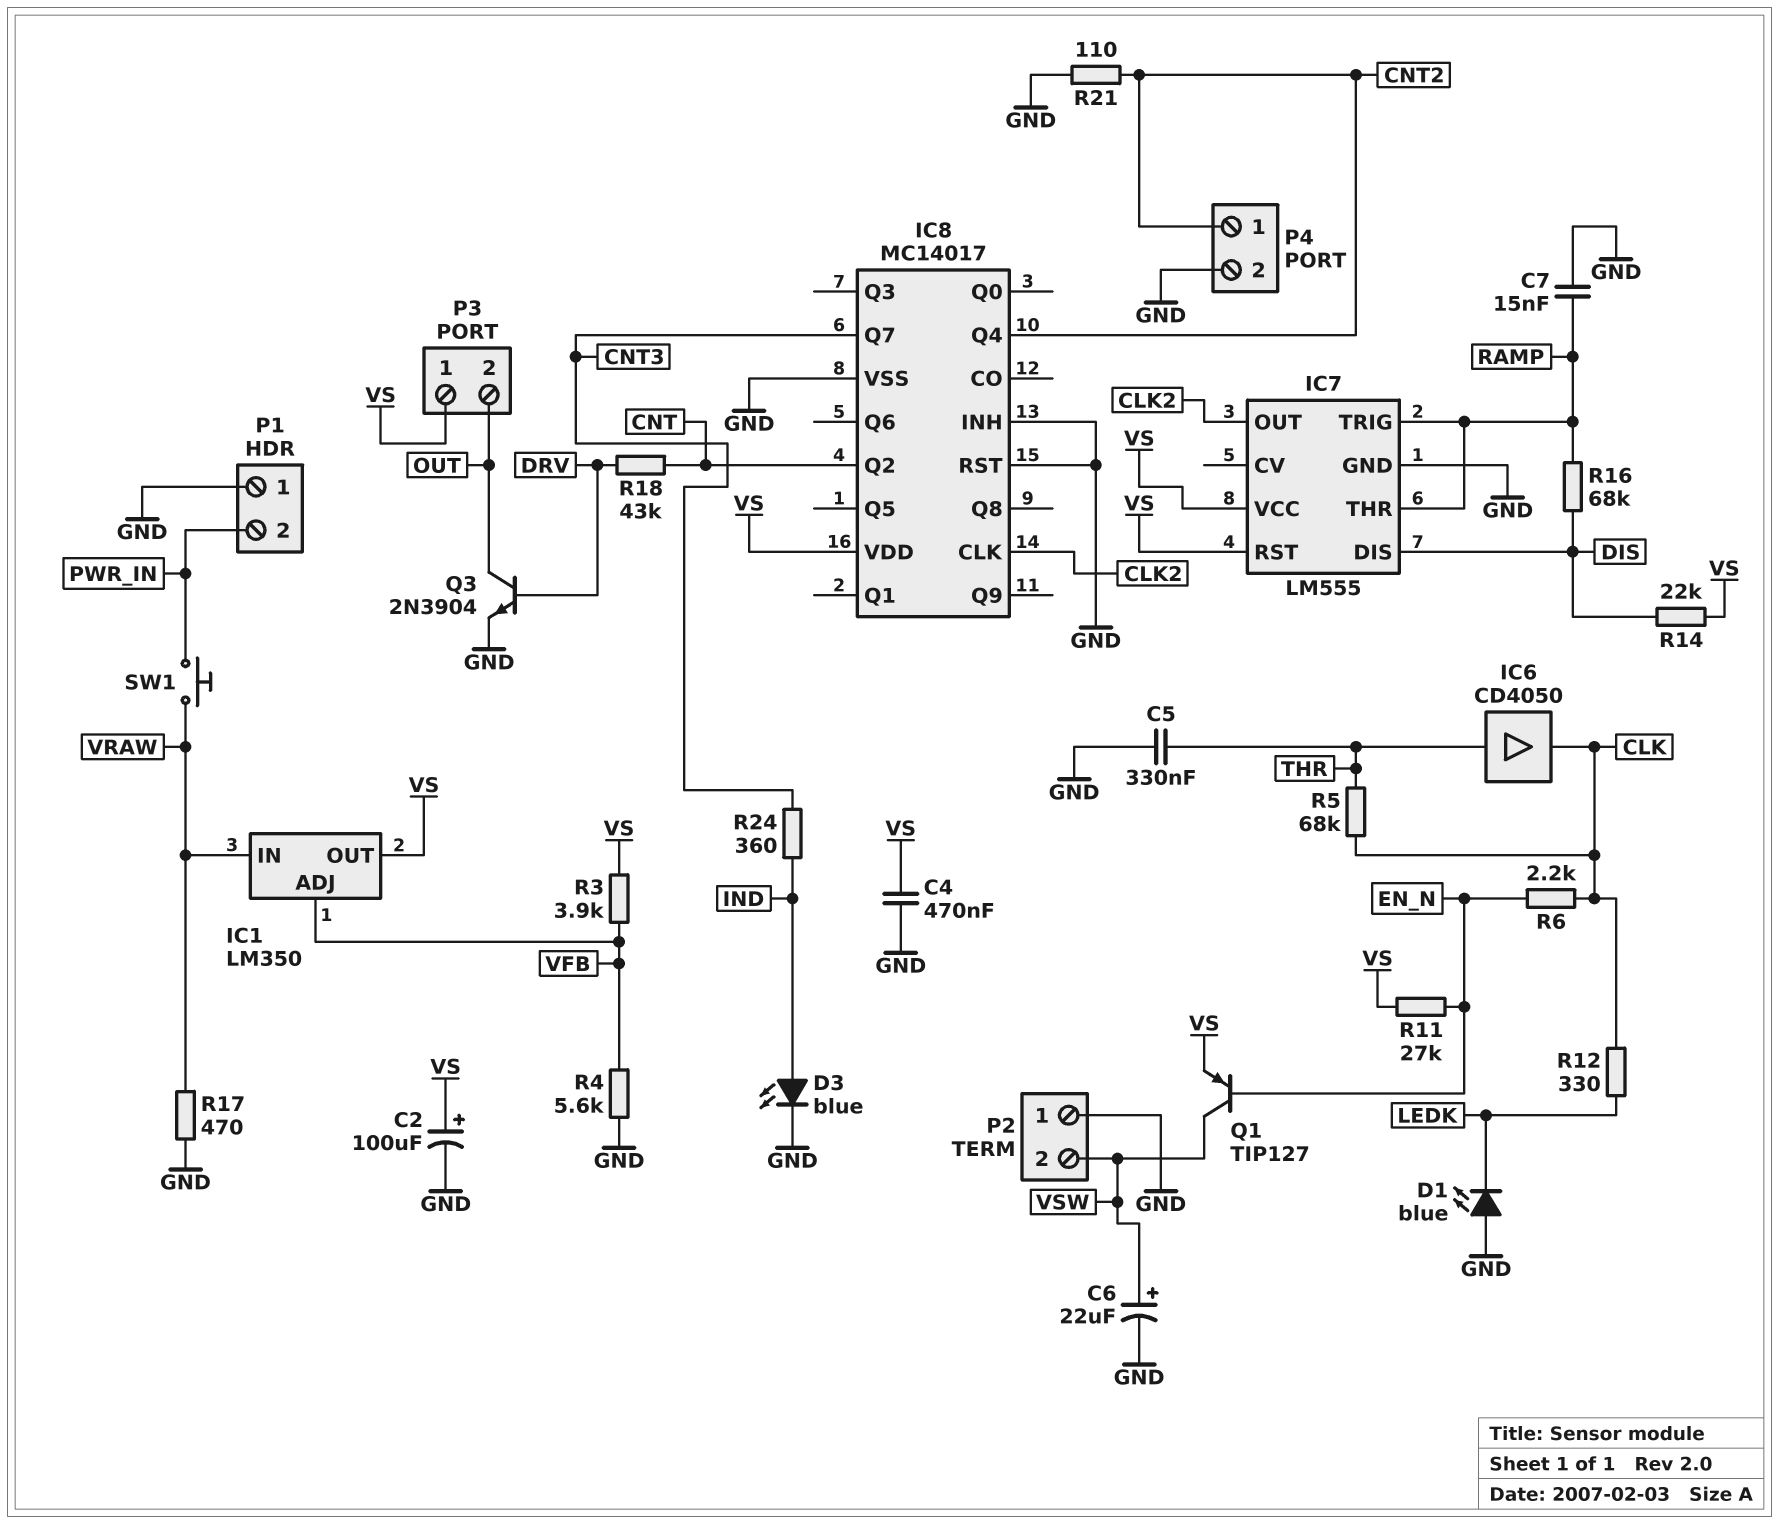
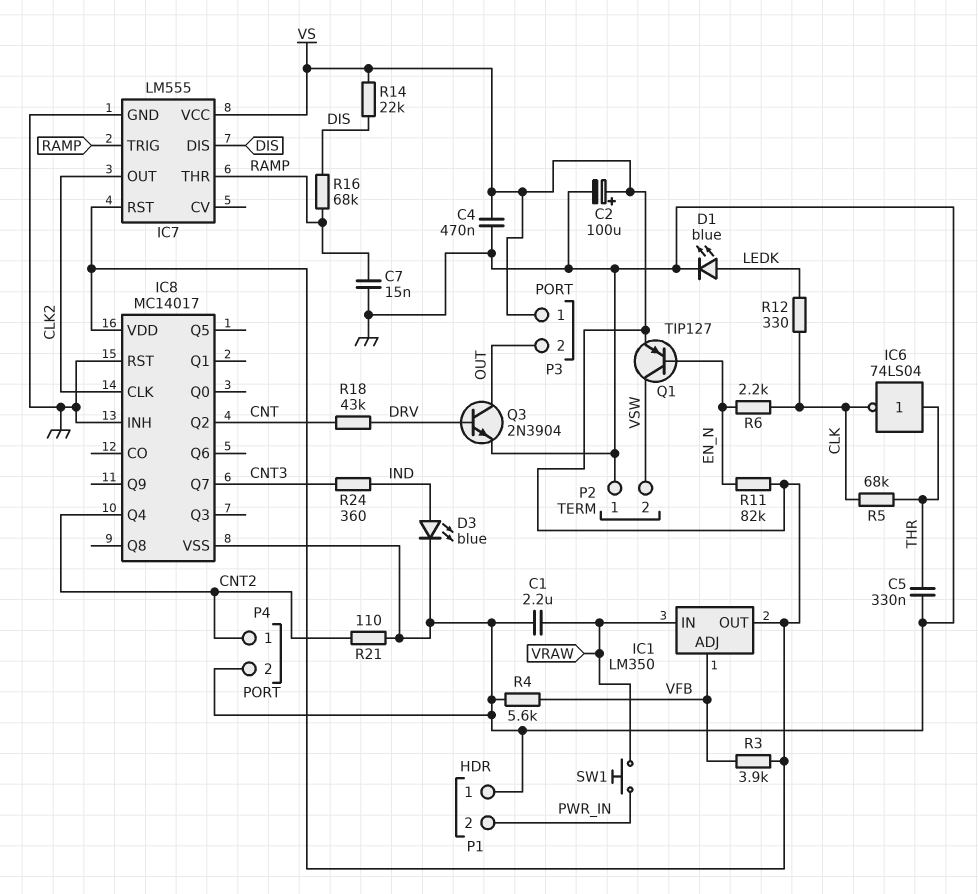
C1: none -> 2.2uF (GND, VRAW)
C6: 22uF (plus VSW, minus GND) -> none
D1: LED blue (A GND, K LEDK) -> LED blue (A LEDK, K GND)
IC6: buffer CD4050 (in THR, out CLK) -> NOT 74LS04 (in THR, out CLK)
R11: 27k (EN_N, VS) -> 82k (EN_N, VS)
R17: 470 (GND, VRAW) -> none

